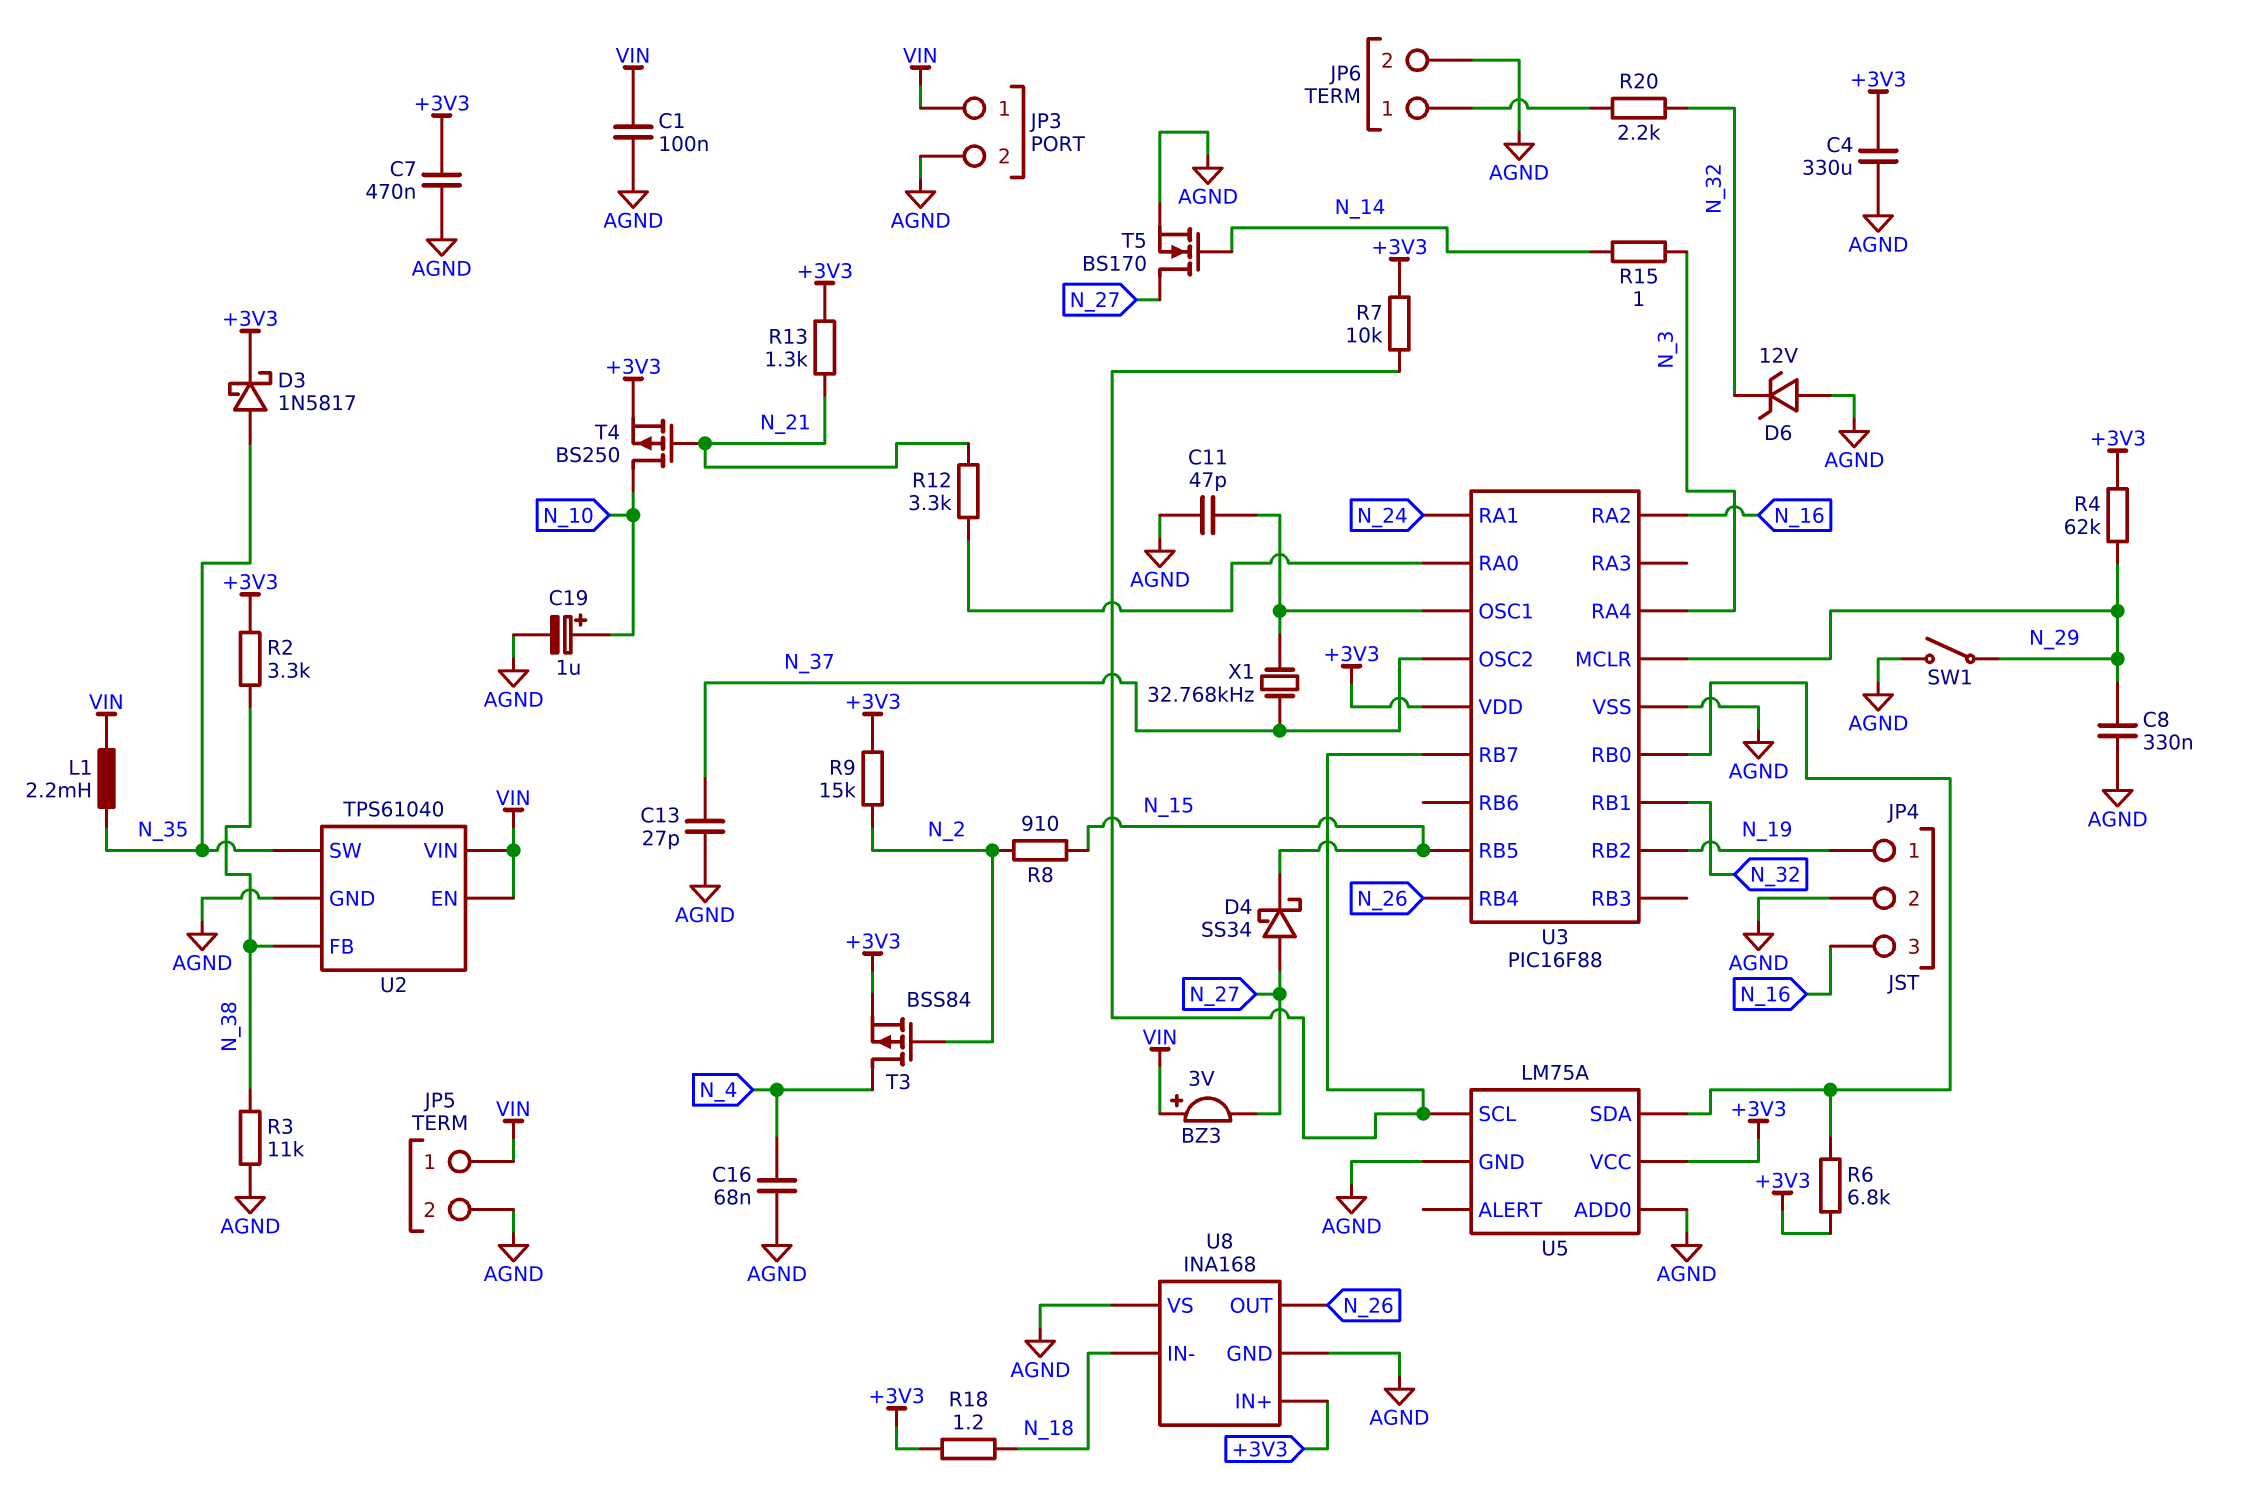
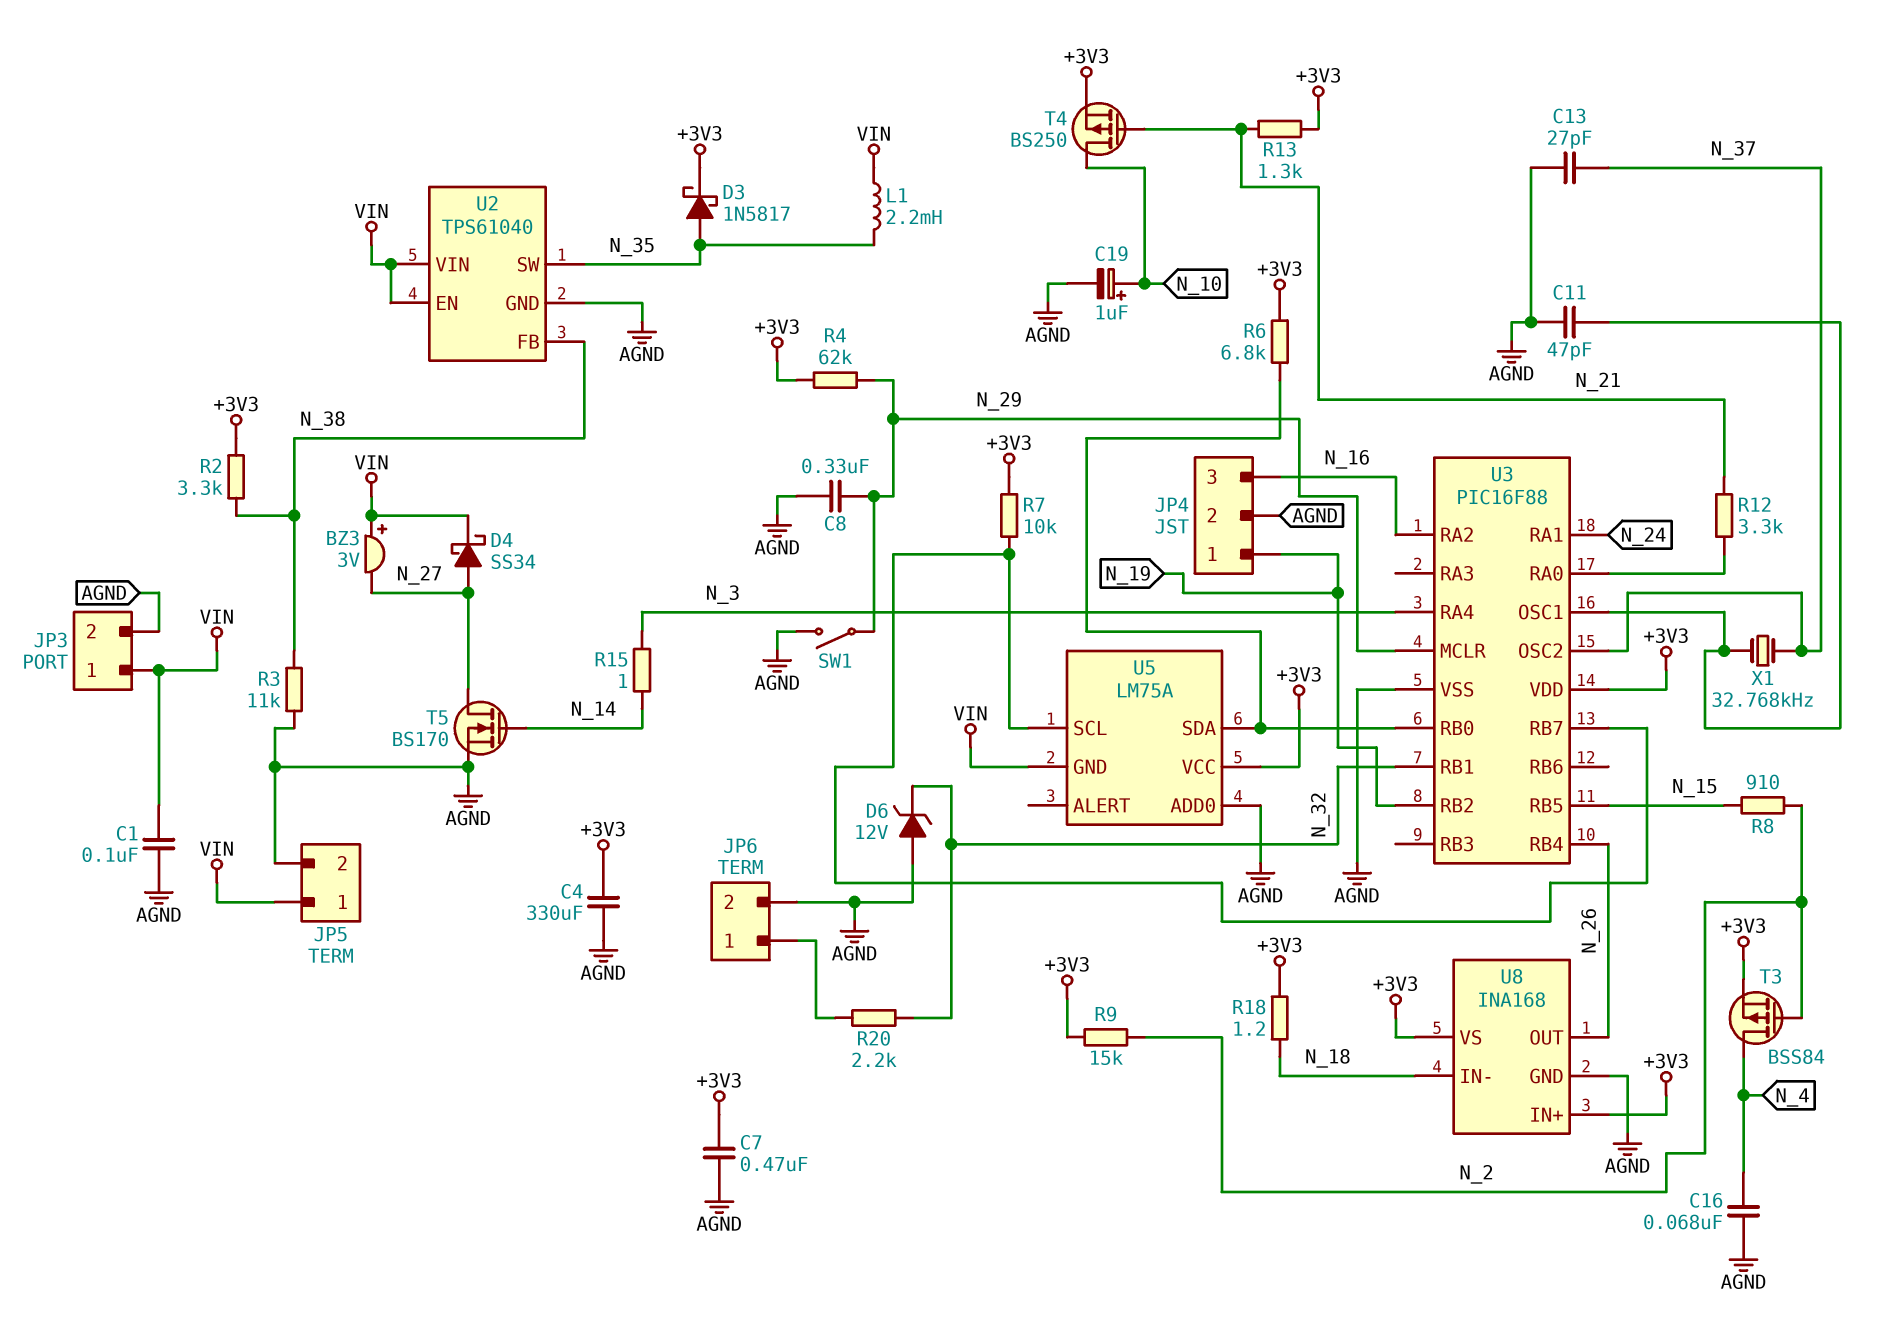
D4: schottky SS34 (A N_27, K N_15) -> schottky SS34 (A N_27, K VIN)
U5 pin GND: AGND -> VIN
U8 pin VS: AGND -> +3V3

